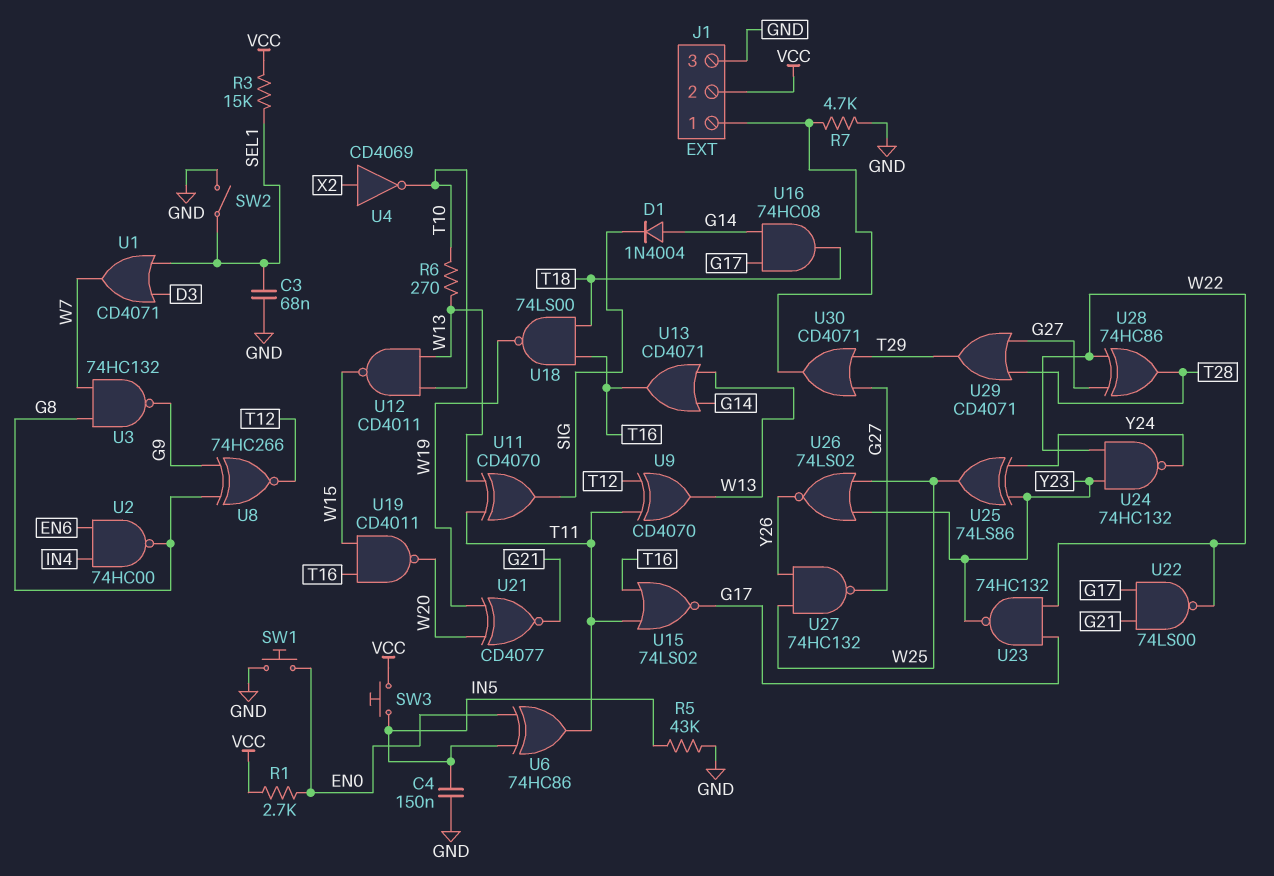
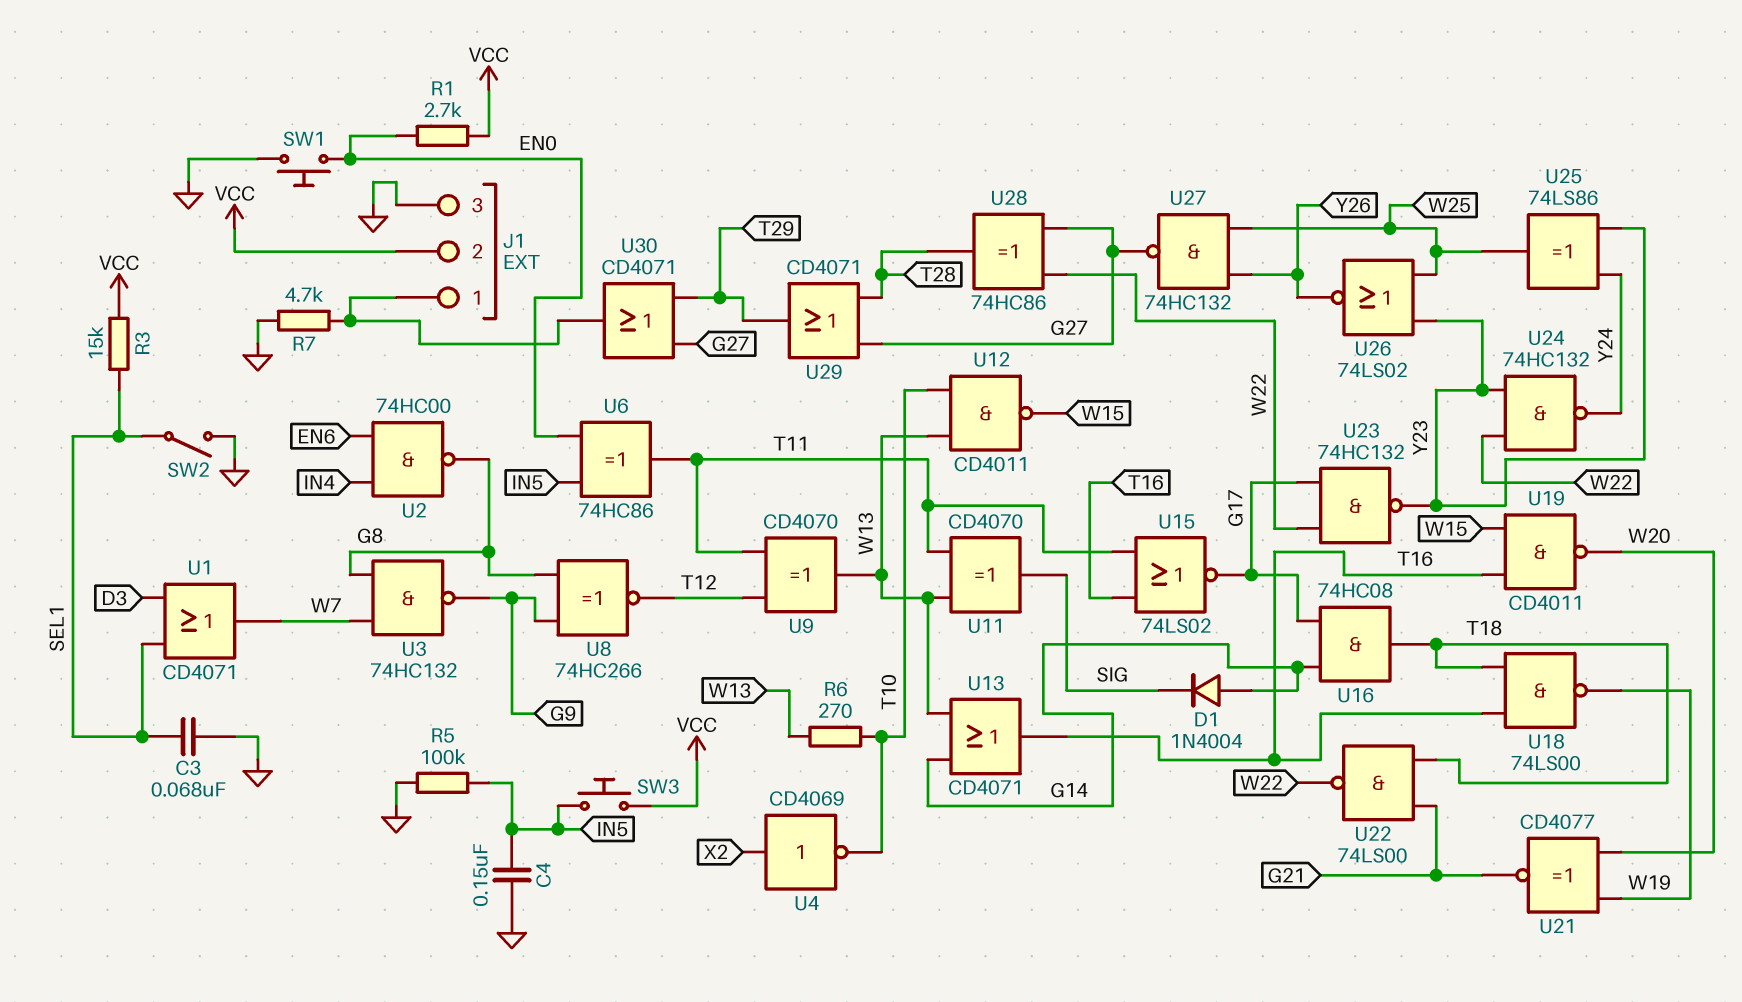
R5: 43k (GND, IN5) -> 100k (GND, IN5)
U22: NAND 74LS00 (in G17, in G21, out W22) -> NAND 74LS00 (in G21, in T18, out W22)

